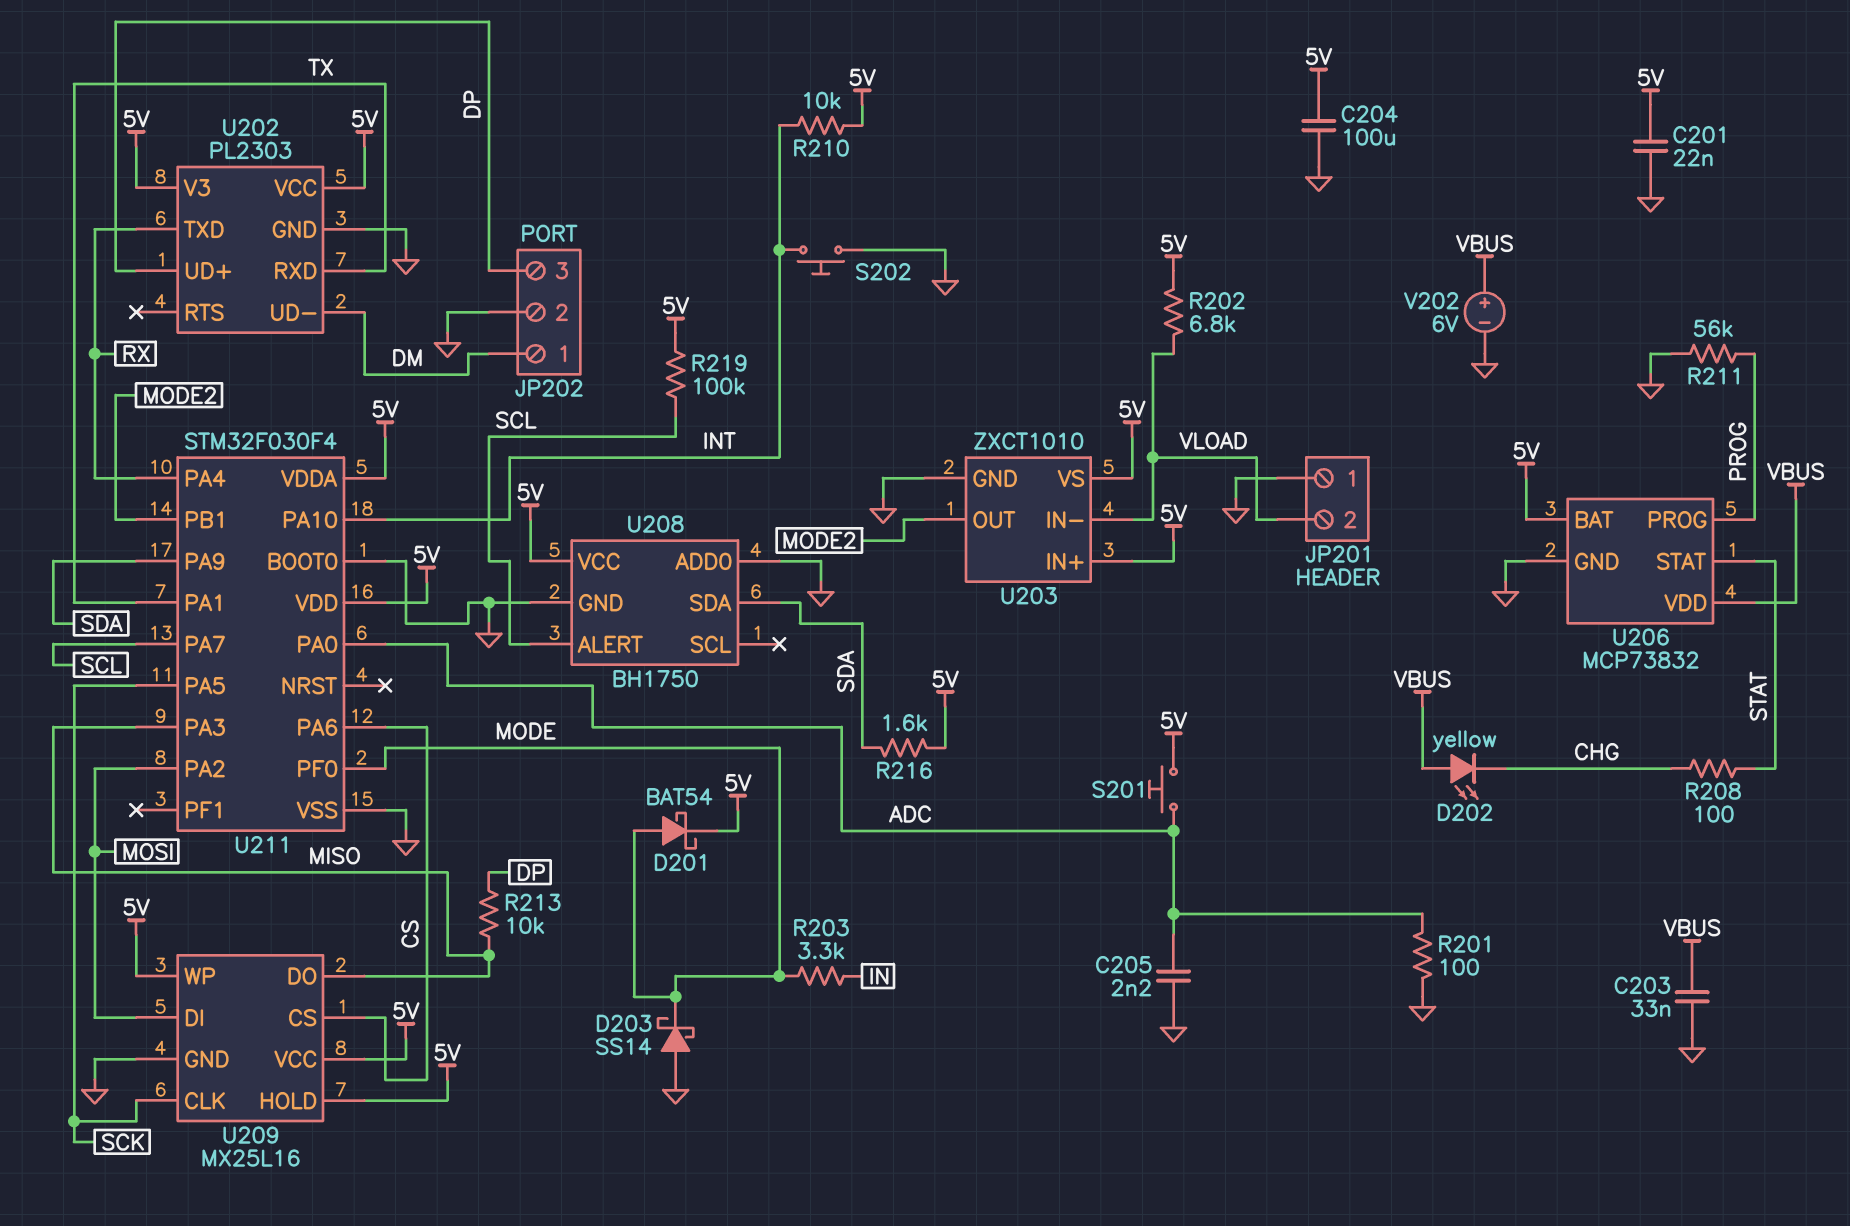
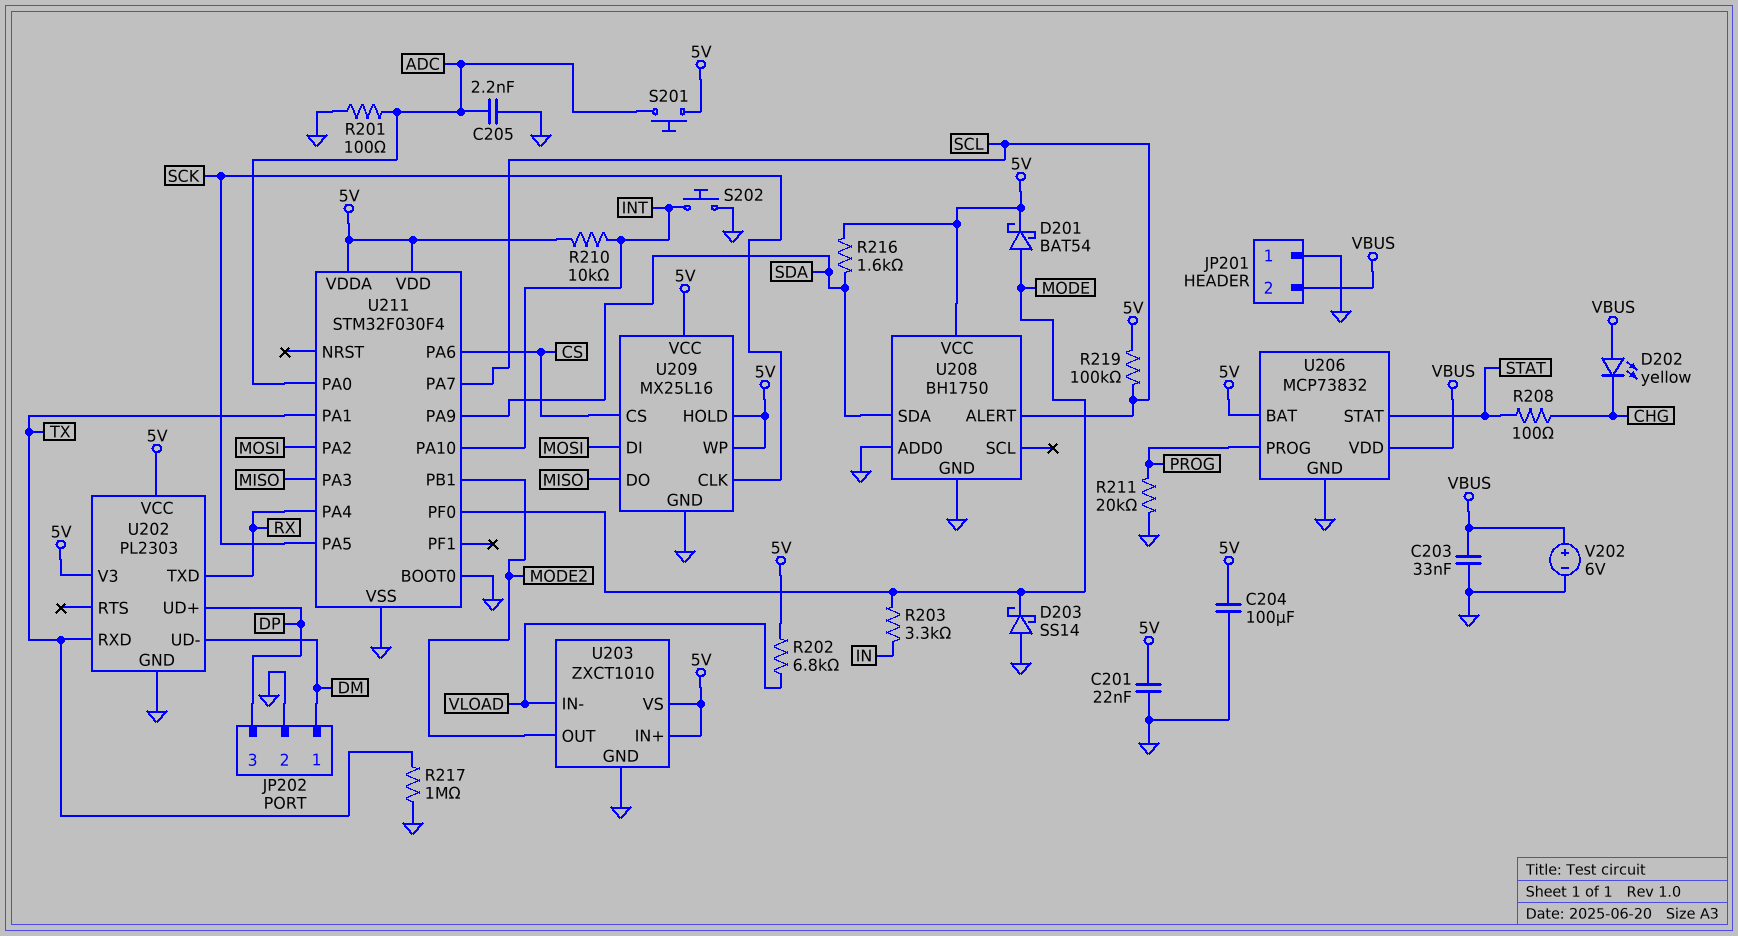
JP201 pin 2: VLOAD -> VBUS
R211: 56k (GND, PROG) -> 20k (GND, PROG)
R213: 10k (DP, MISO) -> none
R217: none -> 1M (GND, TX)

